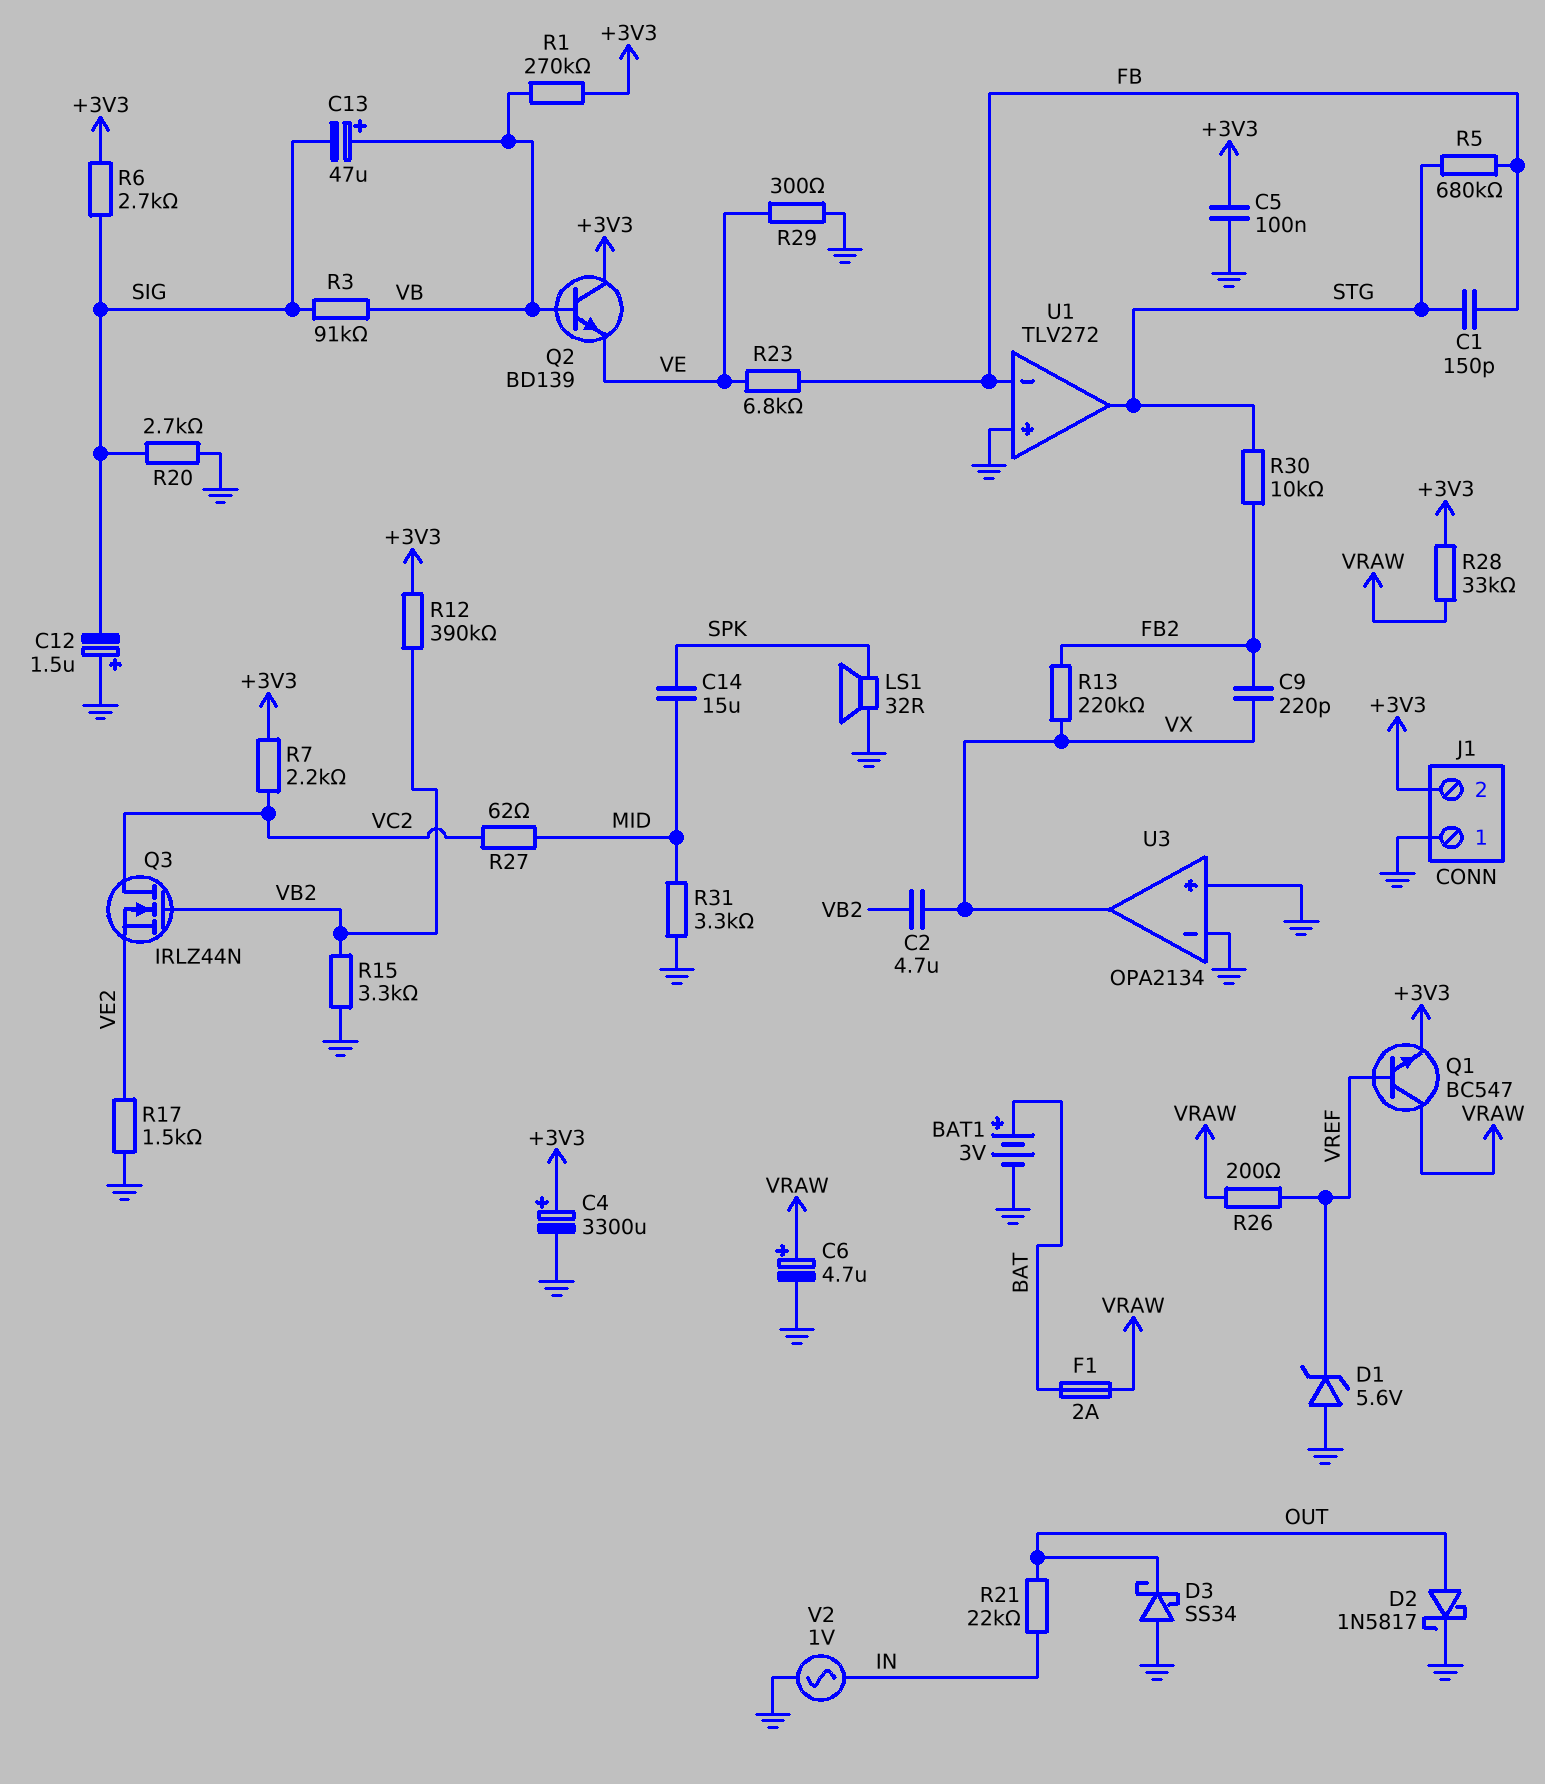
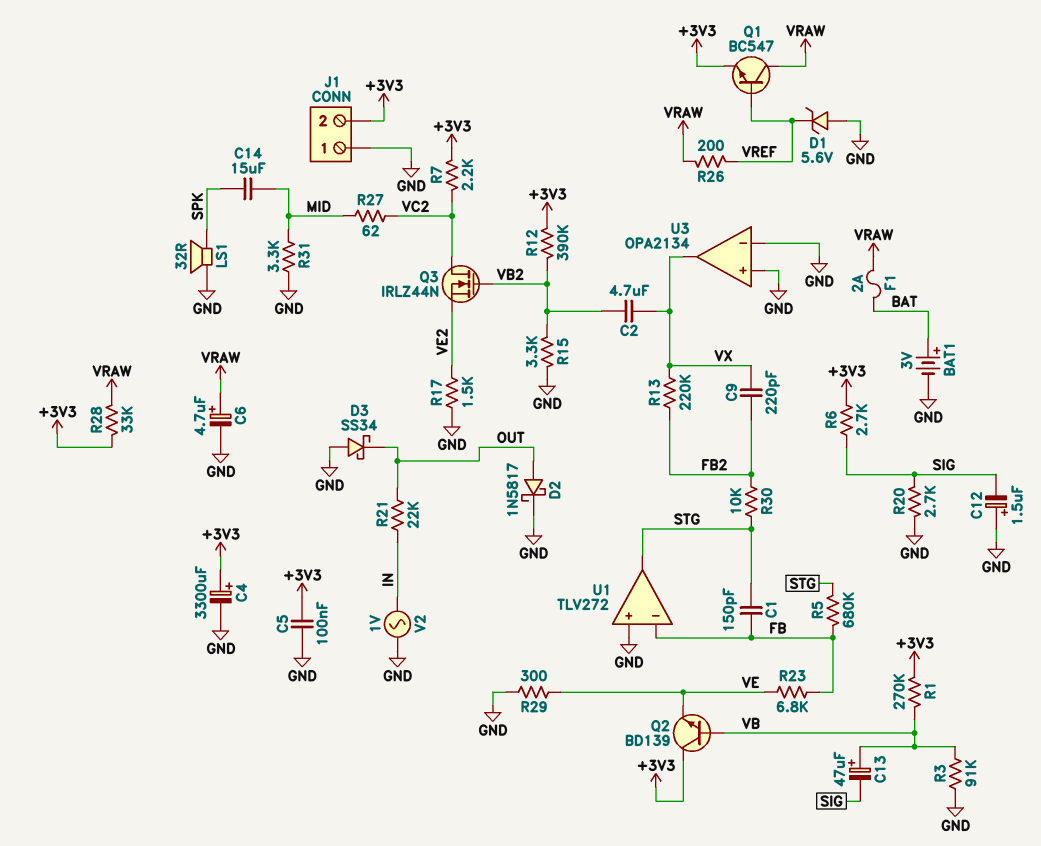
R3: 91k (SIG, VB) -> 91k (GND, VB)

